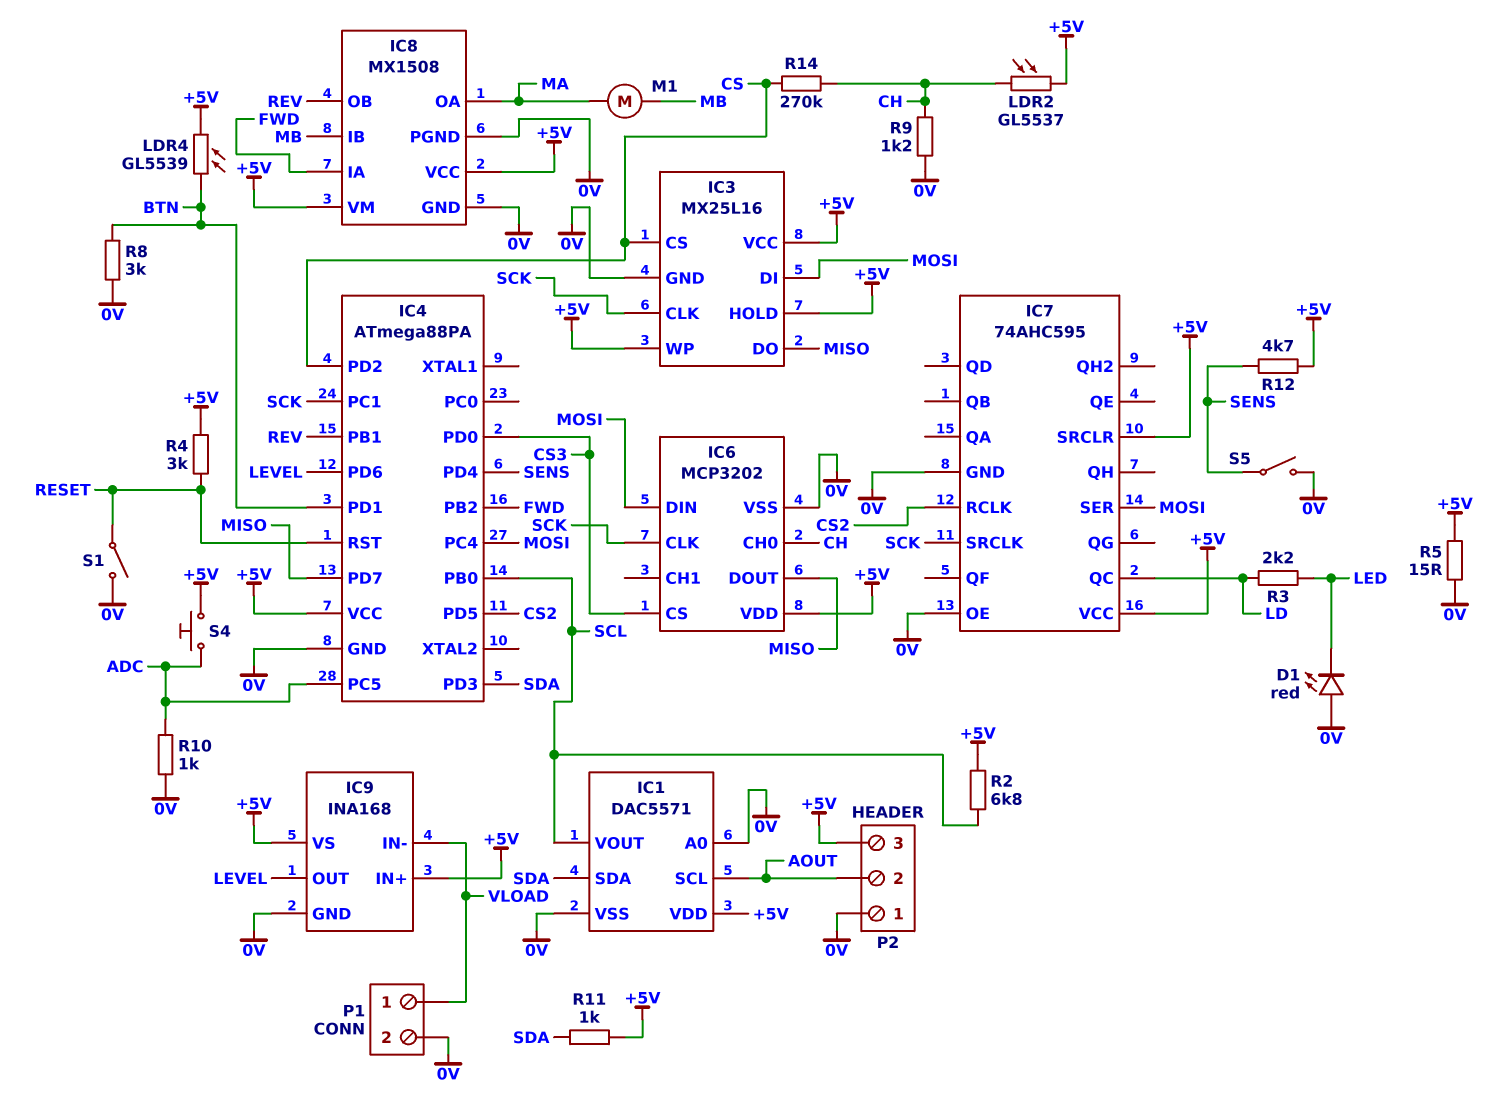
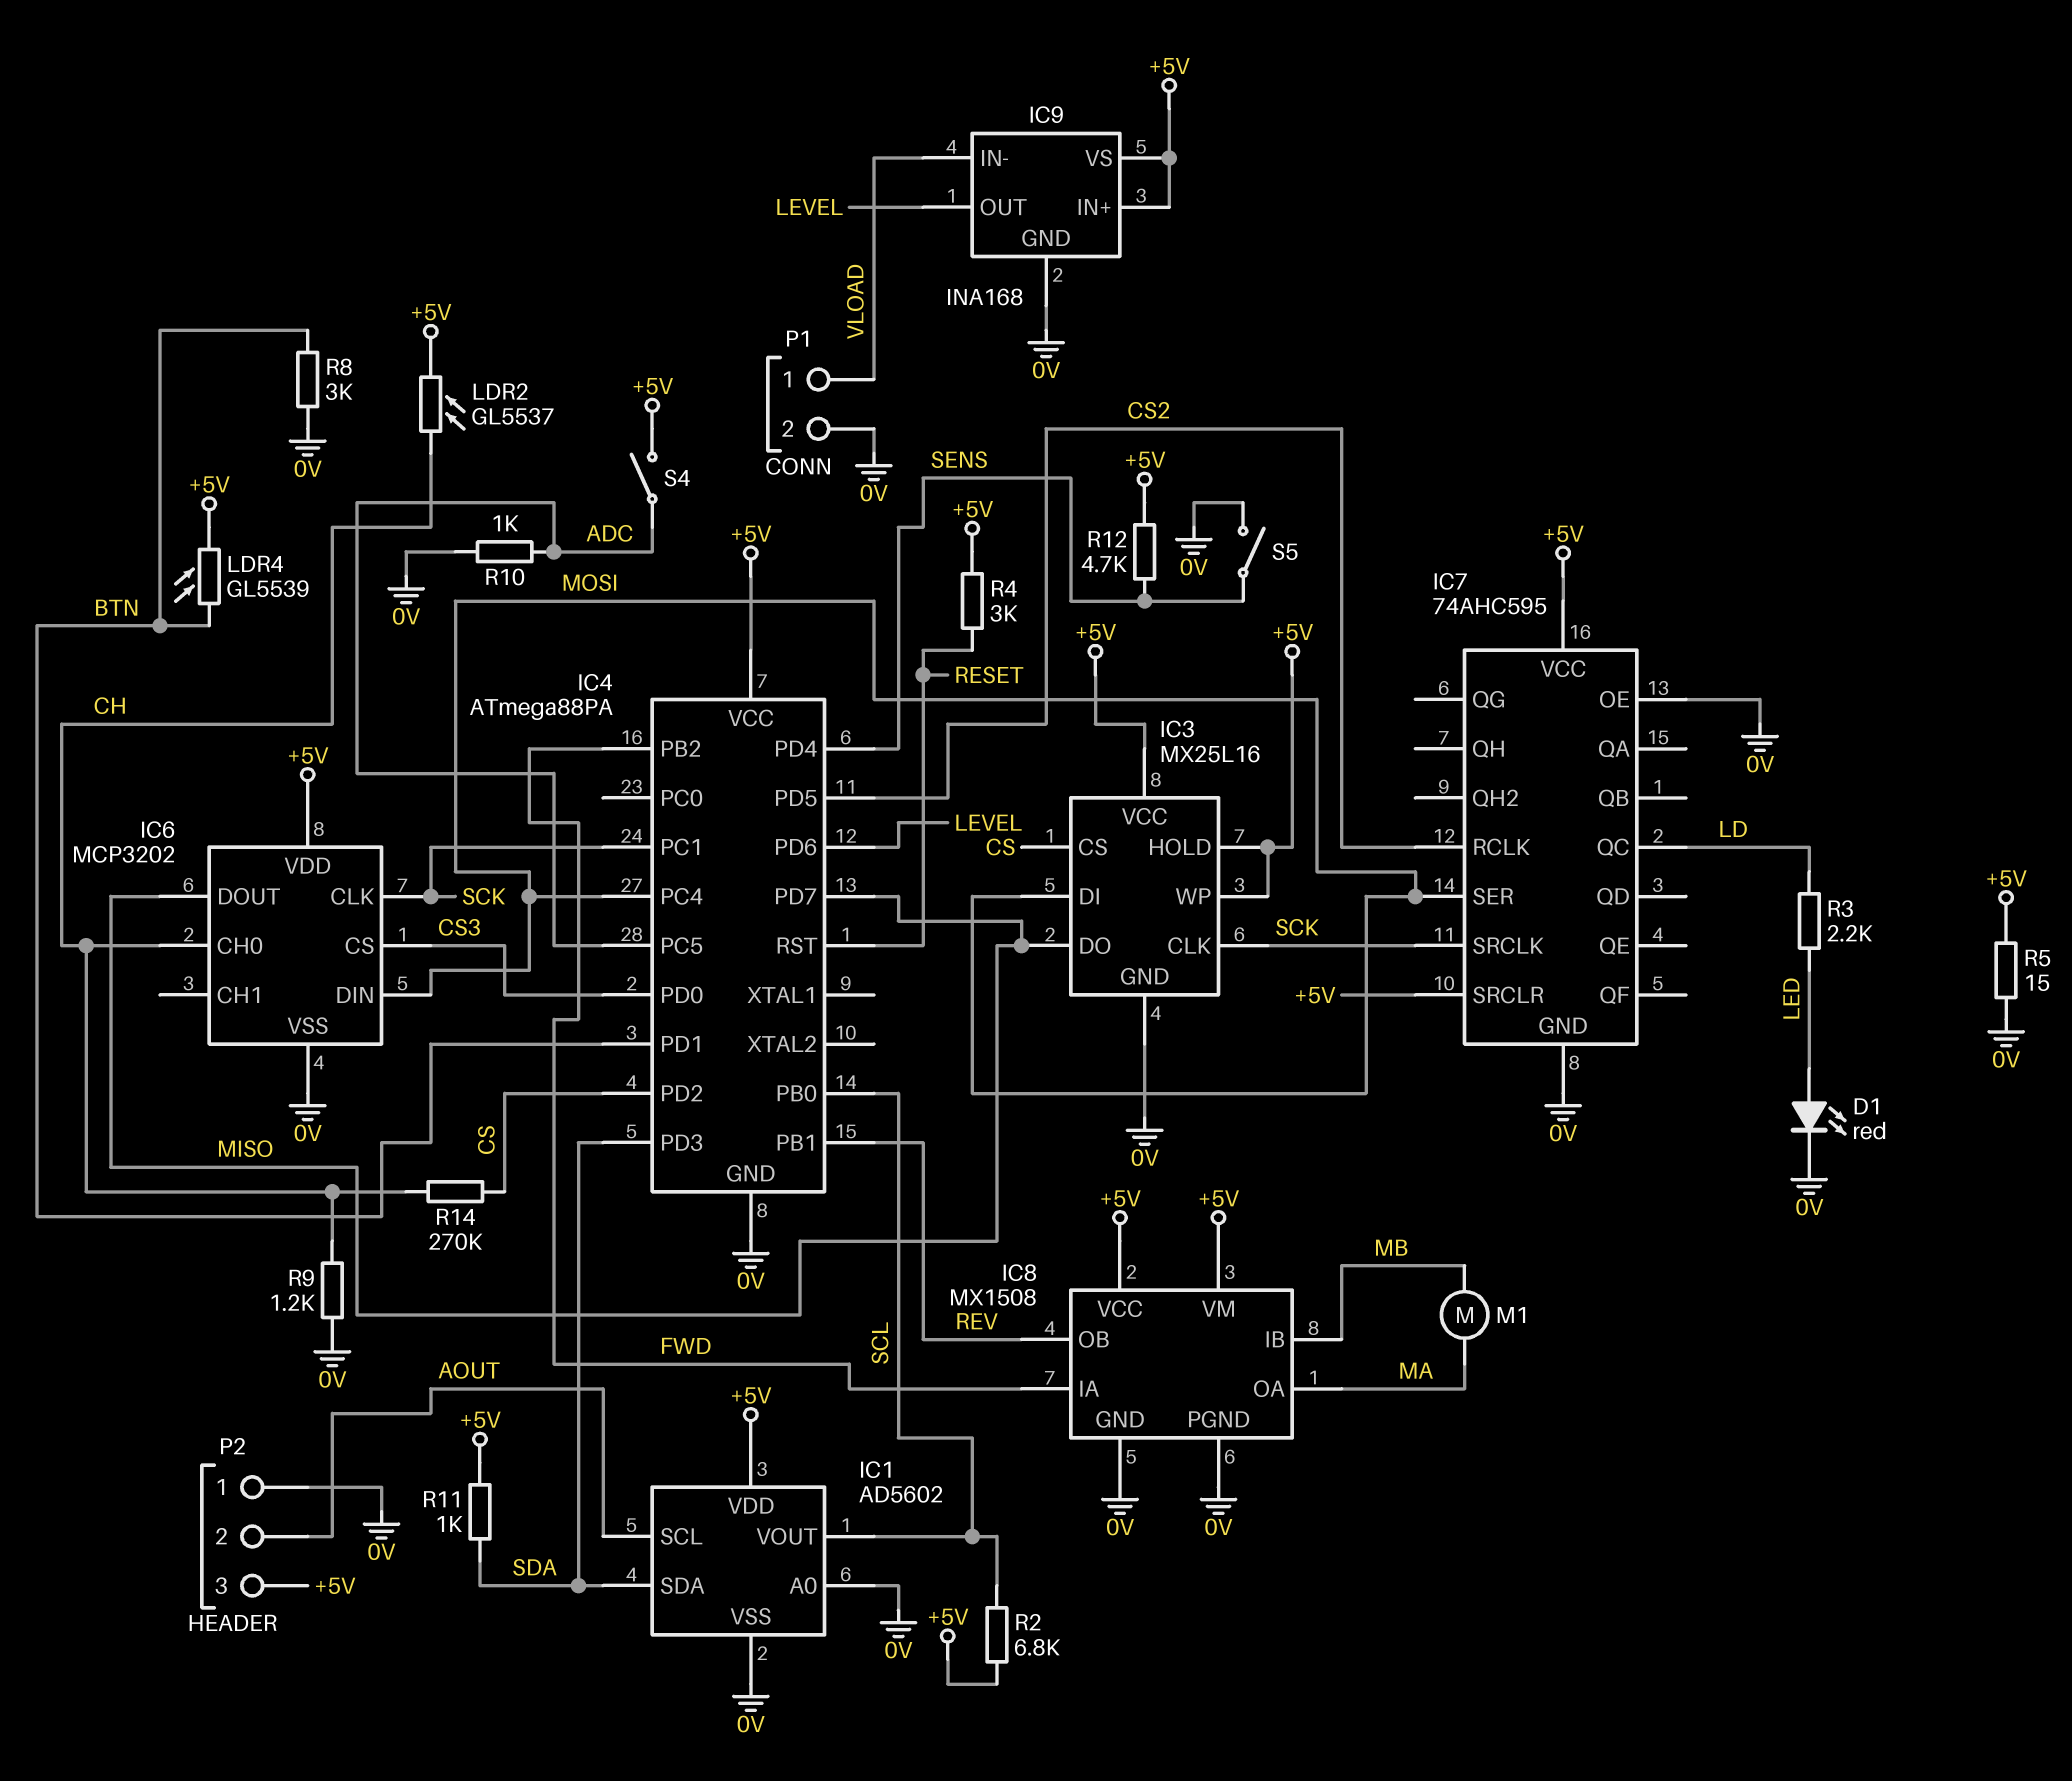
D1: LED red (A 0V, K LED) -> LED red (A LED, K 0V)
IC1: DAC5571 -> AD5602
S1: switch (0V, RESET) -> none
S4: button (+5V, ADC) -> switch (+5V, ADC)

